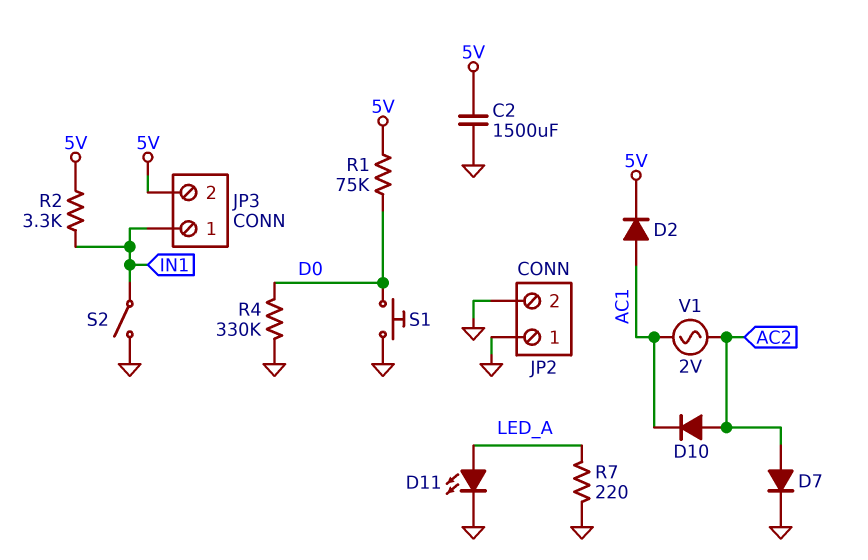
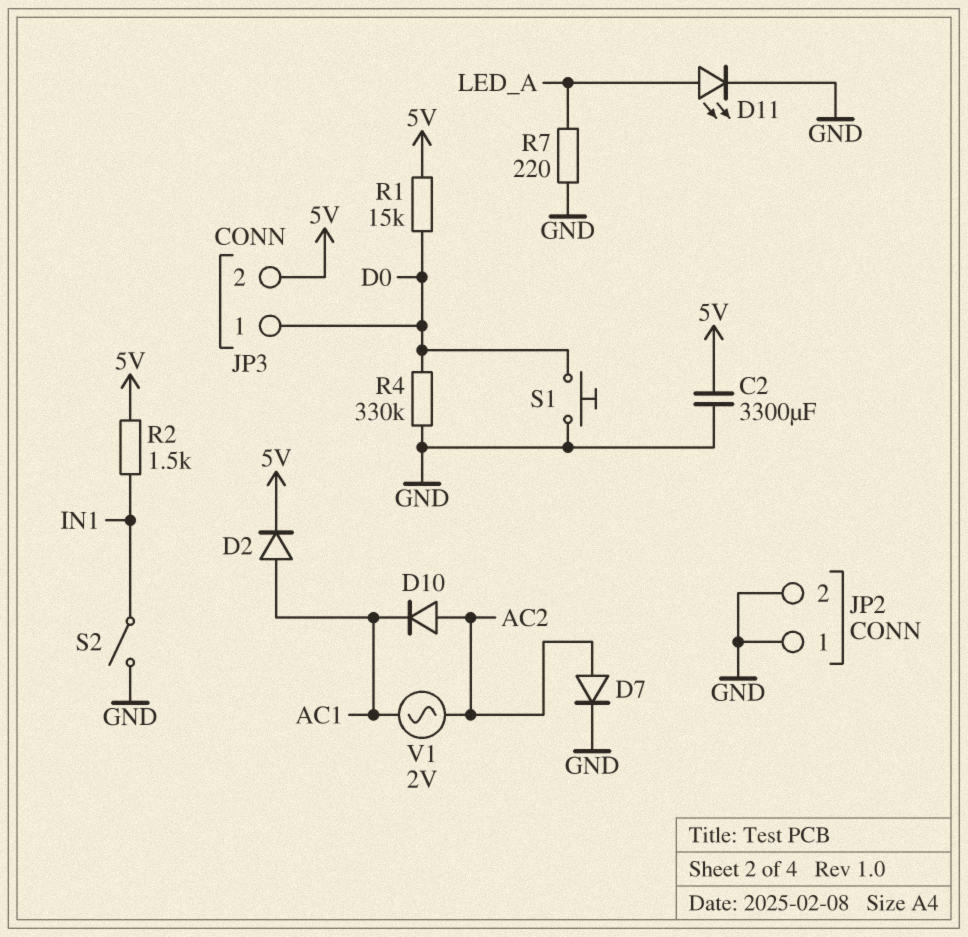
C2: 1500uF (5V, GND) -> 3300uF (5V, GND)
JP3 pin 1: IN1 -> D0
R1: 75k (5V, D0) -> 15k (5V, D0)
R2: 3.3k (5V, IN1) -> 1.5k (5V, IN1)

